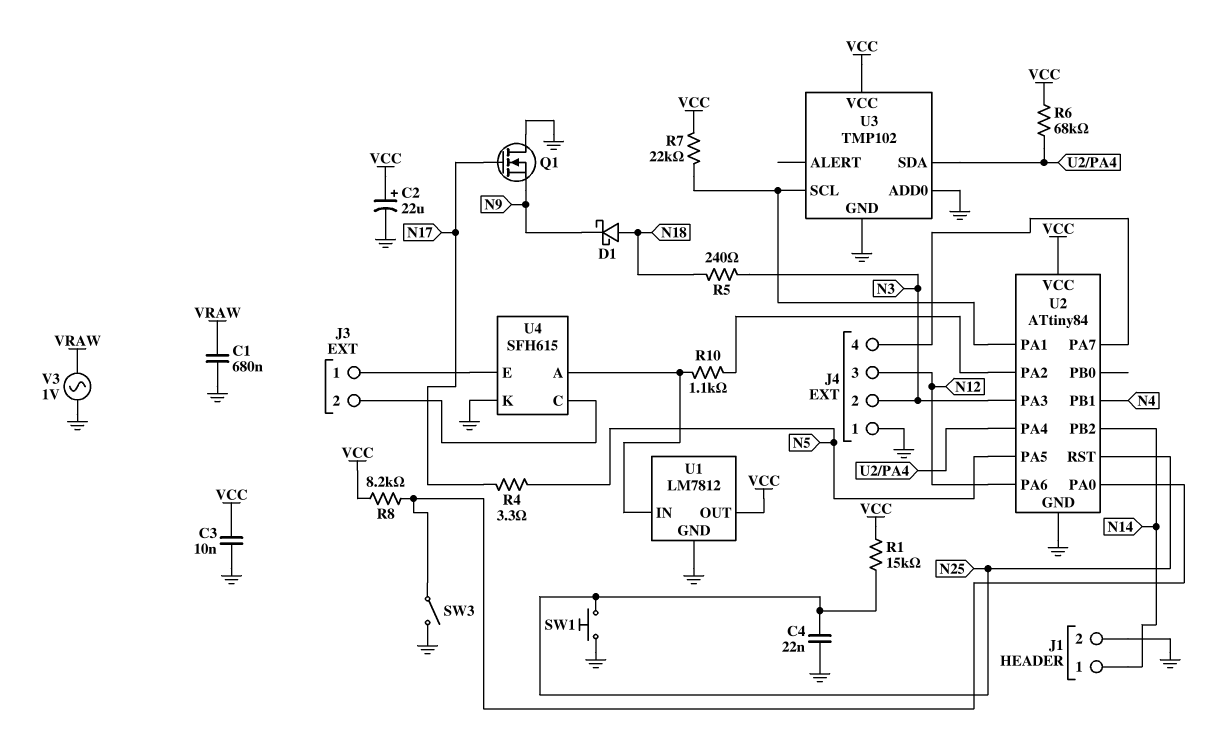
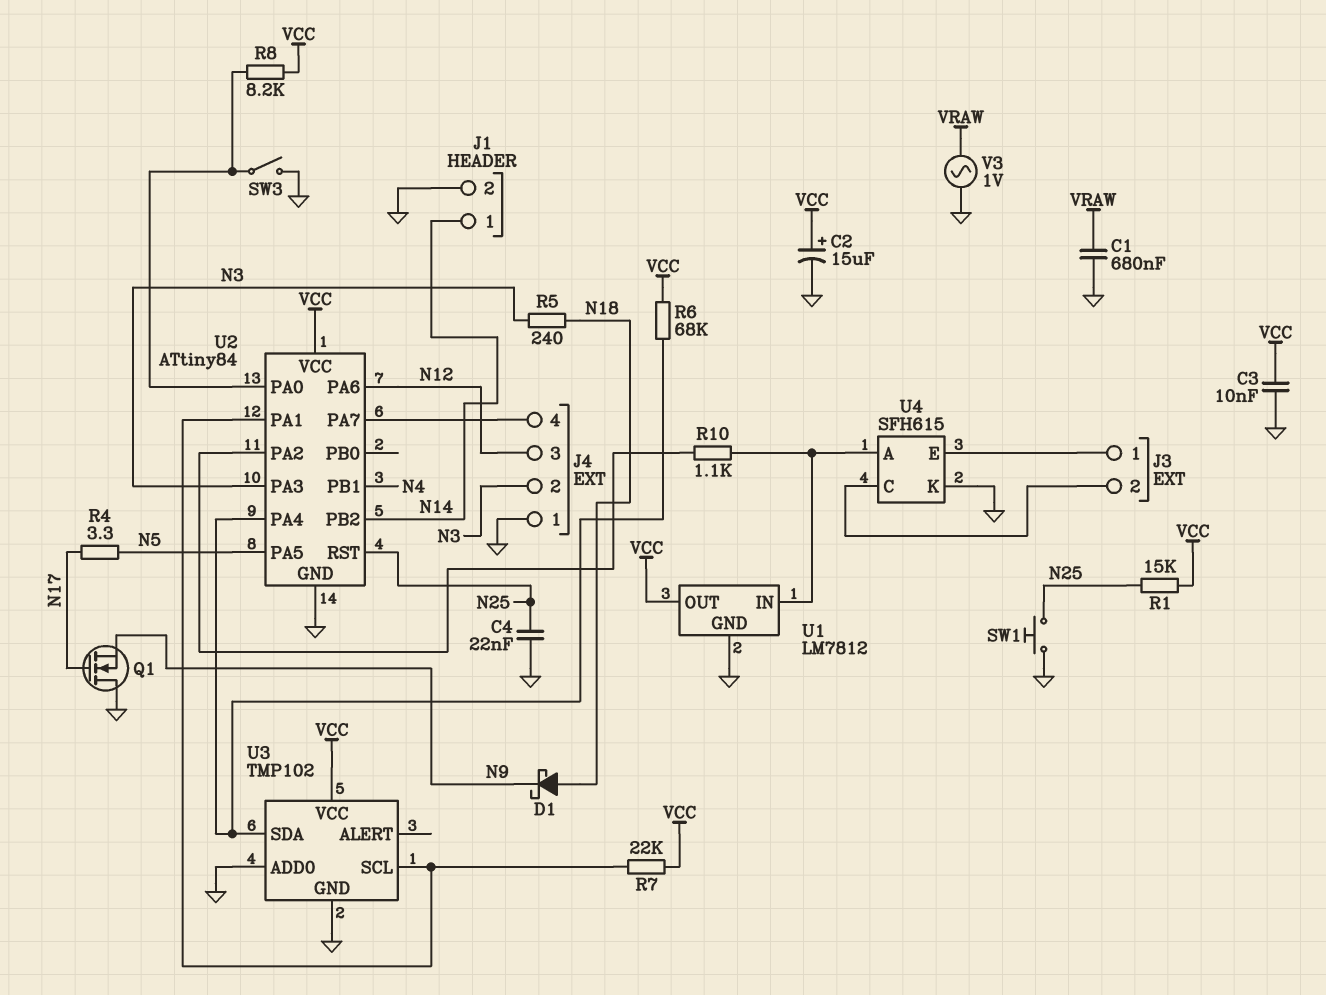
C2: 22uF (plus VCC, minus GND) -> 15uF (plus VCC, minus GND)

